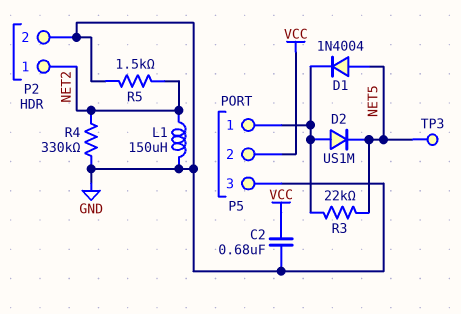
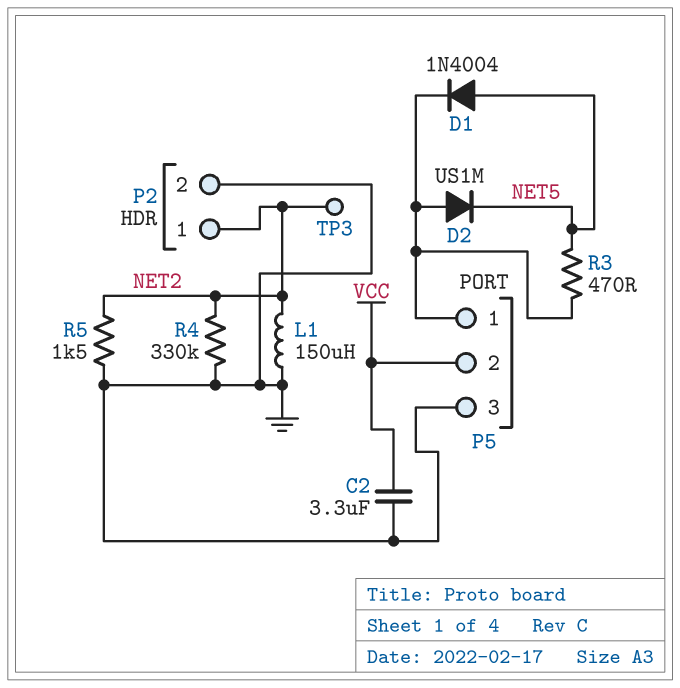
C2: 680nF (GND, VCC) -> 3.3uF (GND, VCC)
R3: 22k (NET5, P5/1) -> 470 (NET5, P5/1)
TP3: test point (NET5) -> test point (NET2)

